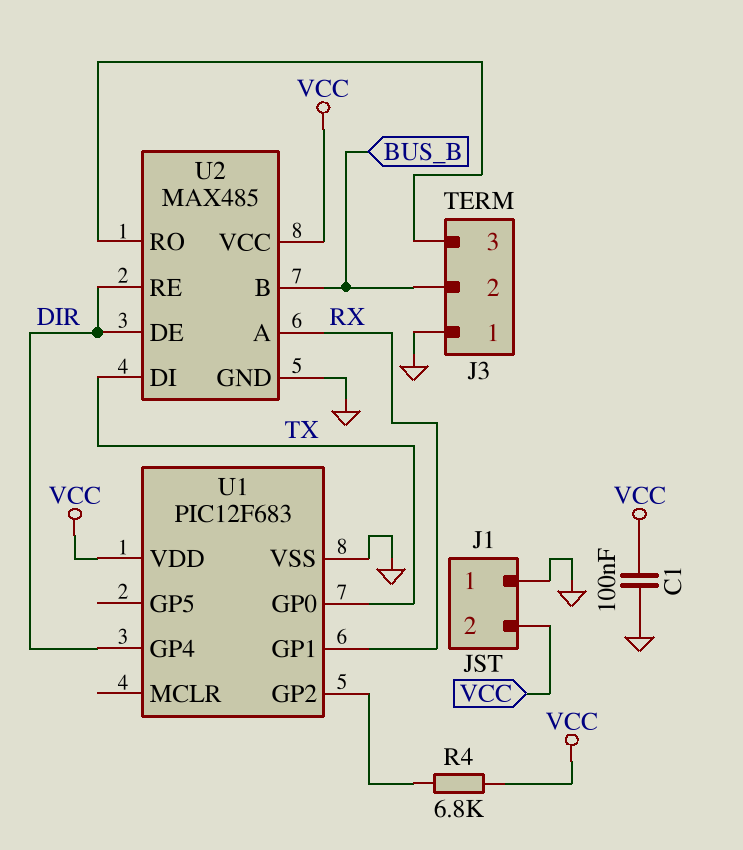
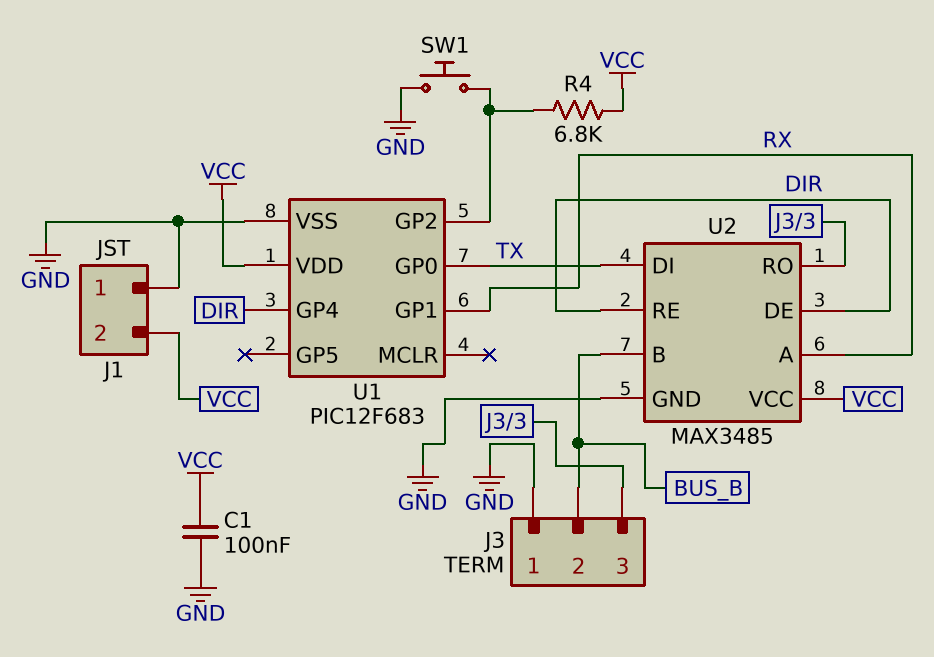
SW1: none -> button (GND, U1/GP2)
U2: MAX485 -> MAX3485

